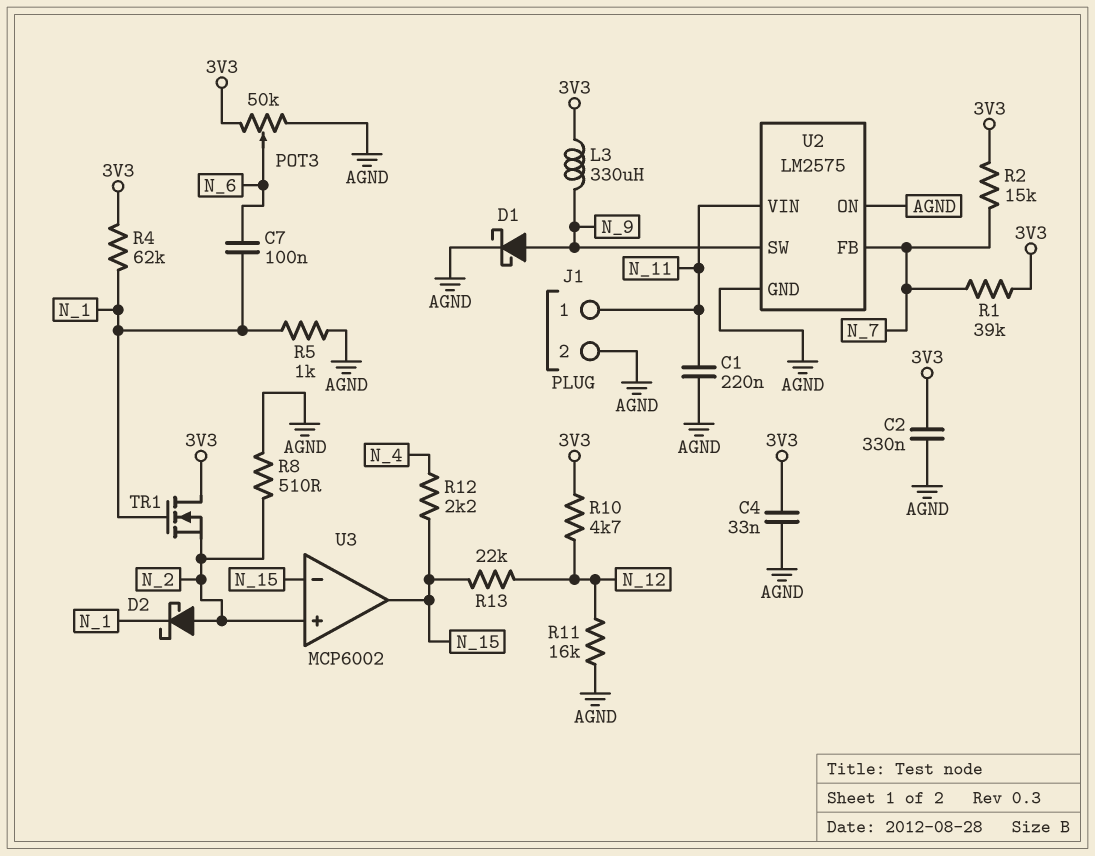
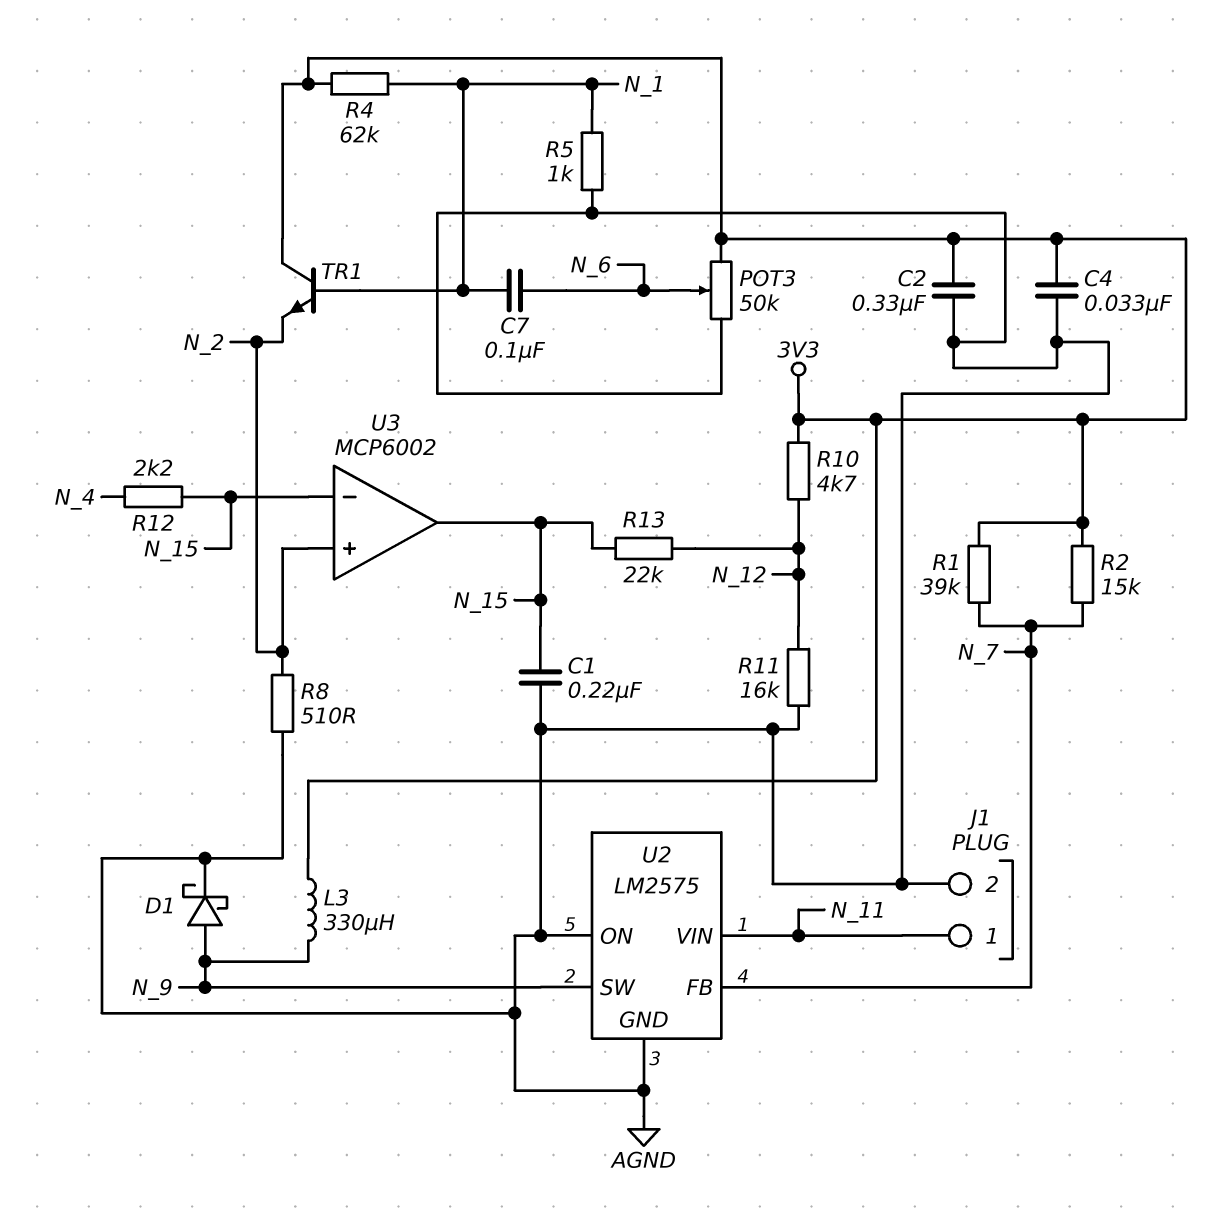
C1: 220nF (AGND, N_11) -> 220nF (AGND, N_15)
D2: schottky (A N_2, K N_1) -> none
TR1: NMOS (G N_1, D 3V3, S N_2) -> NPN (B N_1, C 3V3, E N_2)

